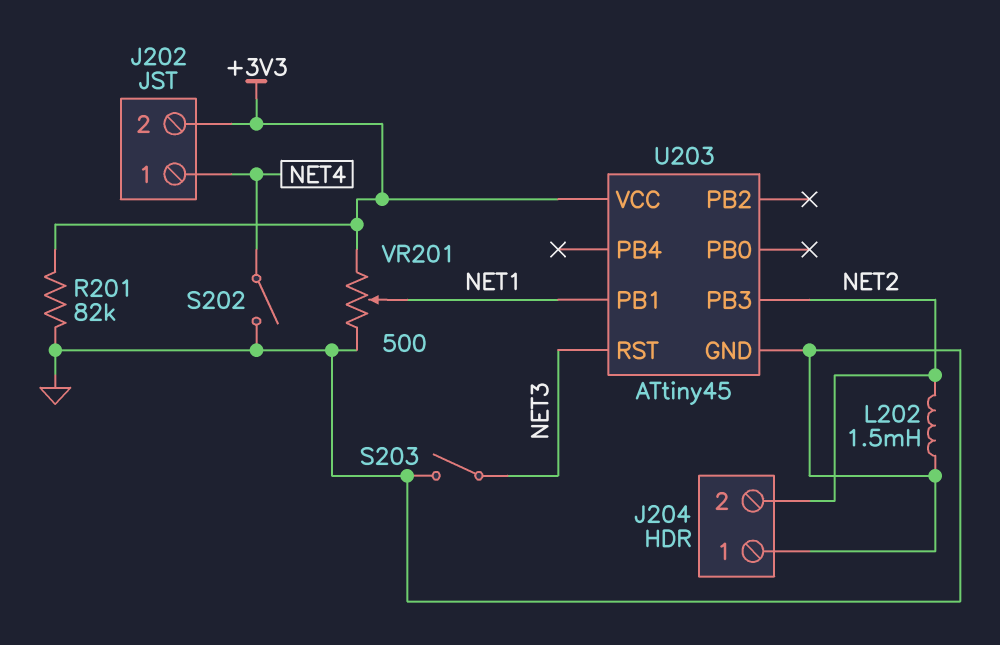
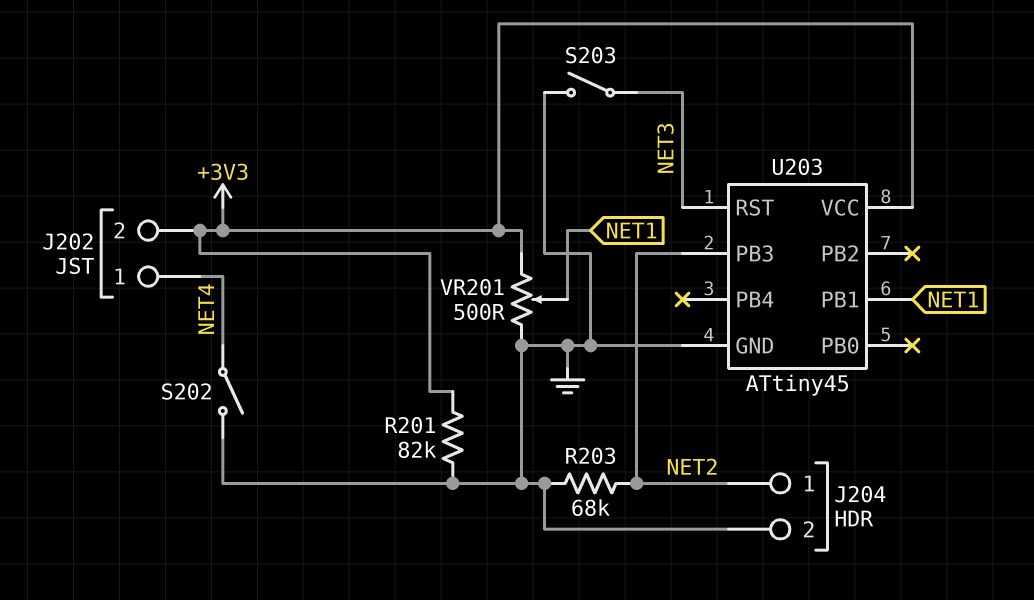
J204 pin 1: GND -> NET2
J204 pin 2: NET2 -> GND
L202: 1.5mH (GND, NET2) -> none
R203: none -> 68k (GND, NET2)

